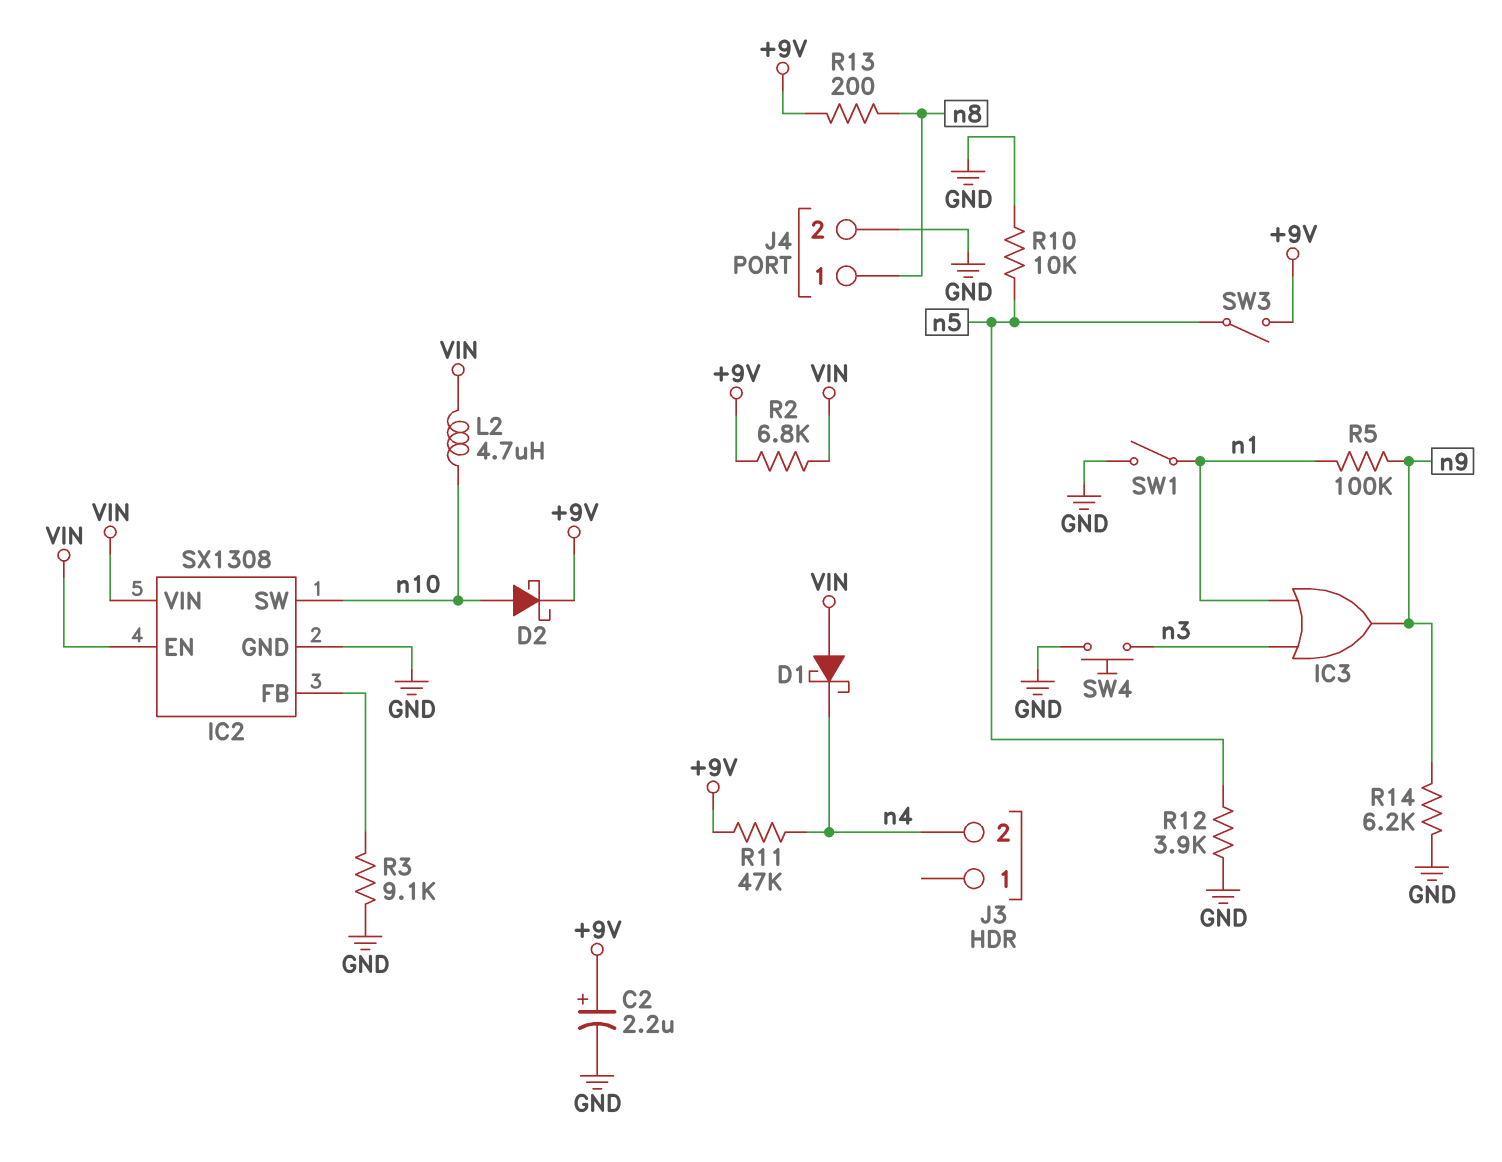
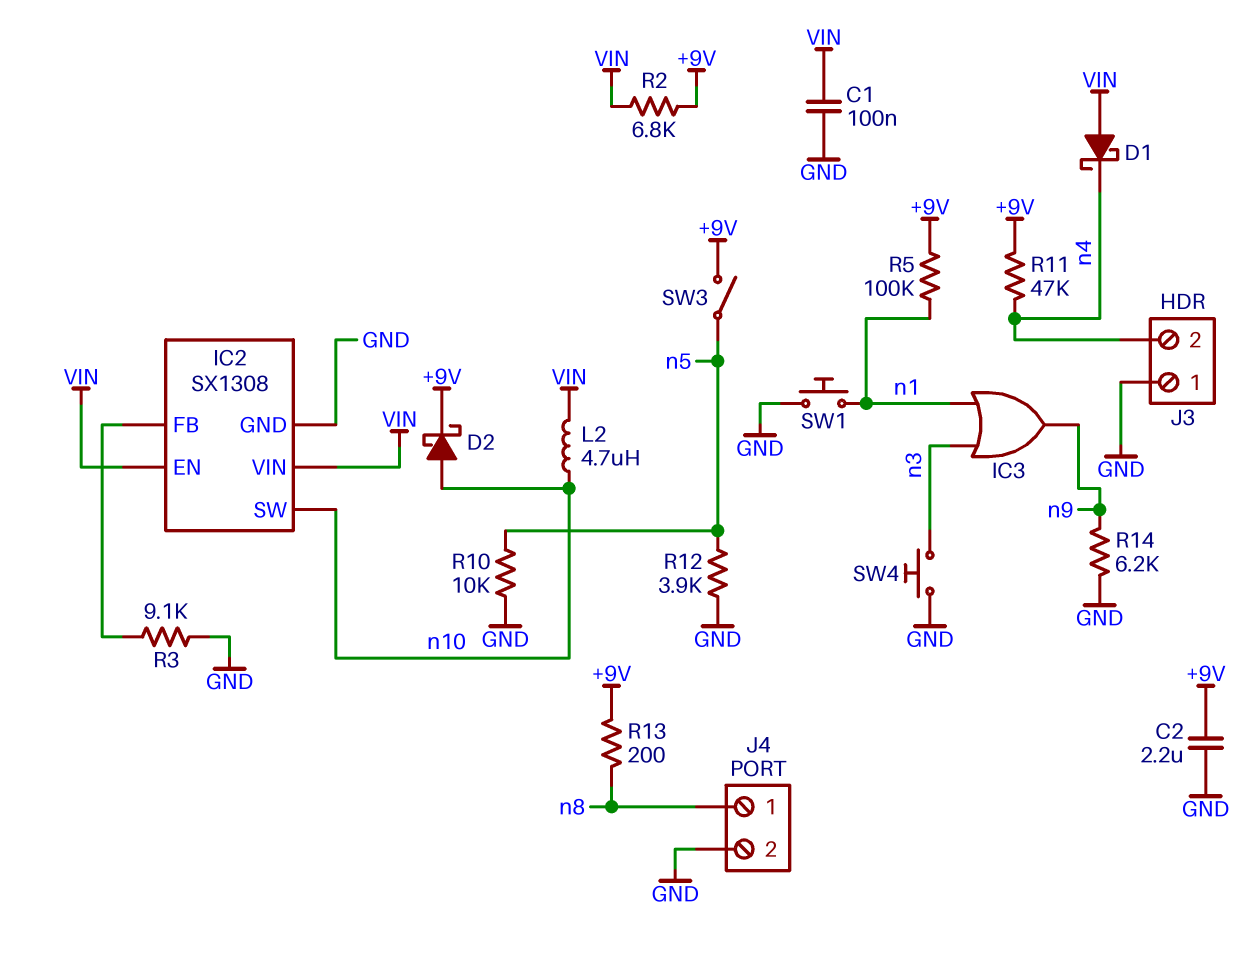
C1: none -> 100nF (GND, VIN)
C2: 2.2uF (plus +9V, minus GND) -> 2.2uF (+9V, GND)
J3 pin 1: none -> GND
R5: 100k (n1, n9) -> 100k (+9V, n1)
SW1: switch (GND, n1) -> button (GND, n1)

